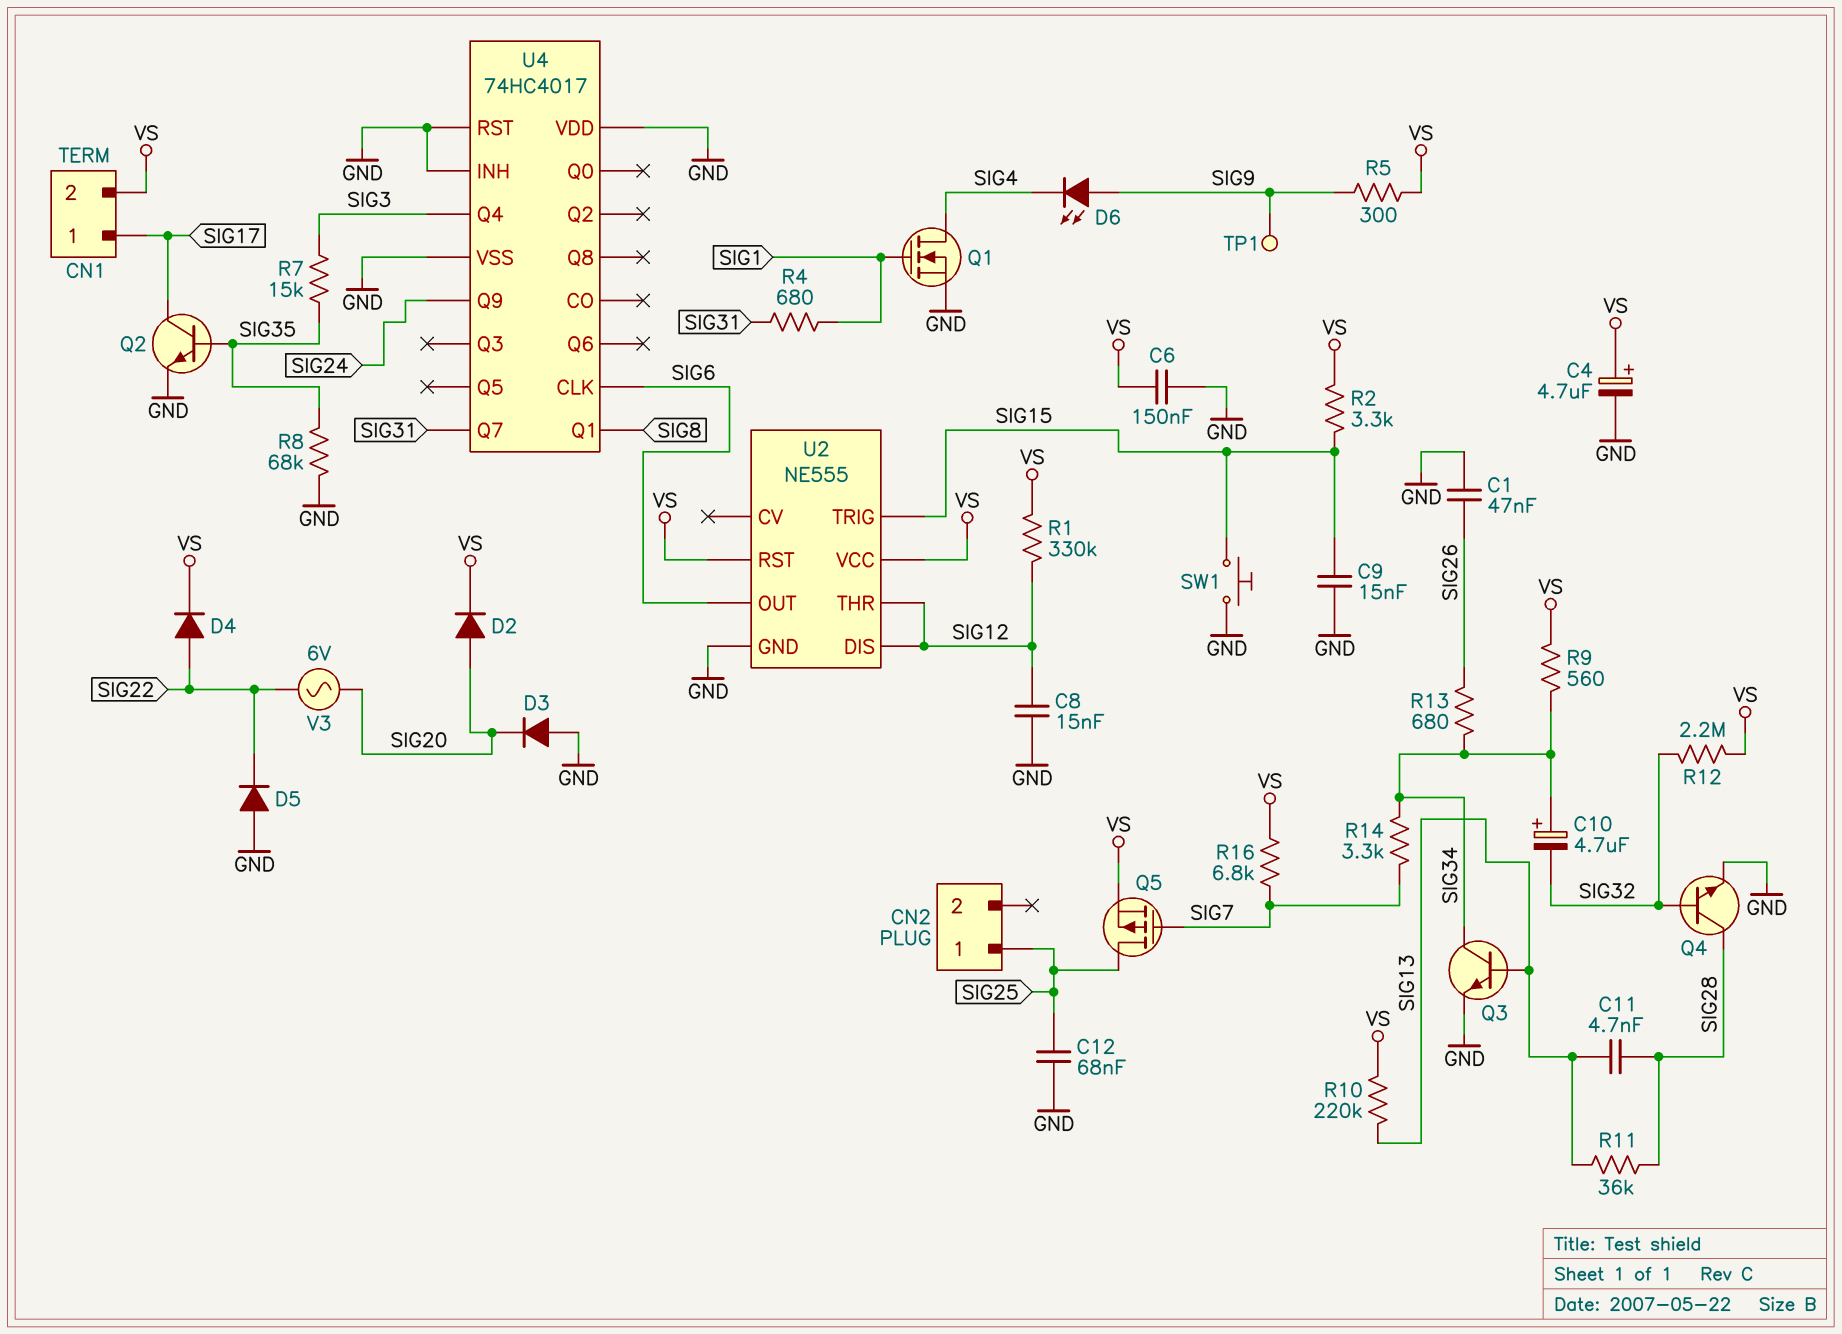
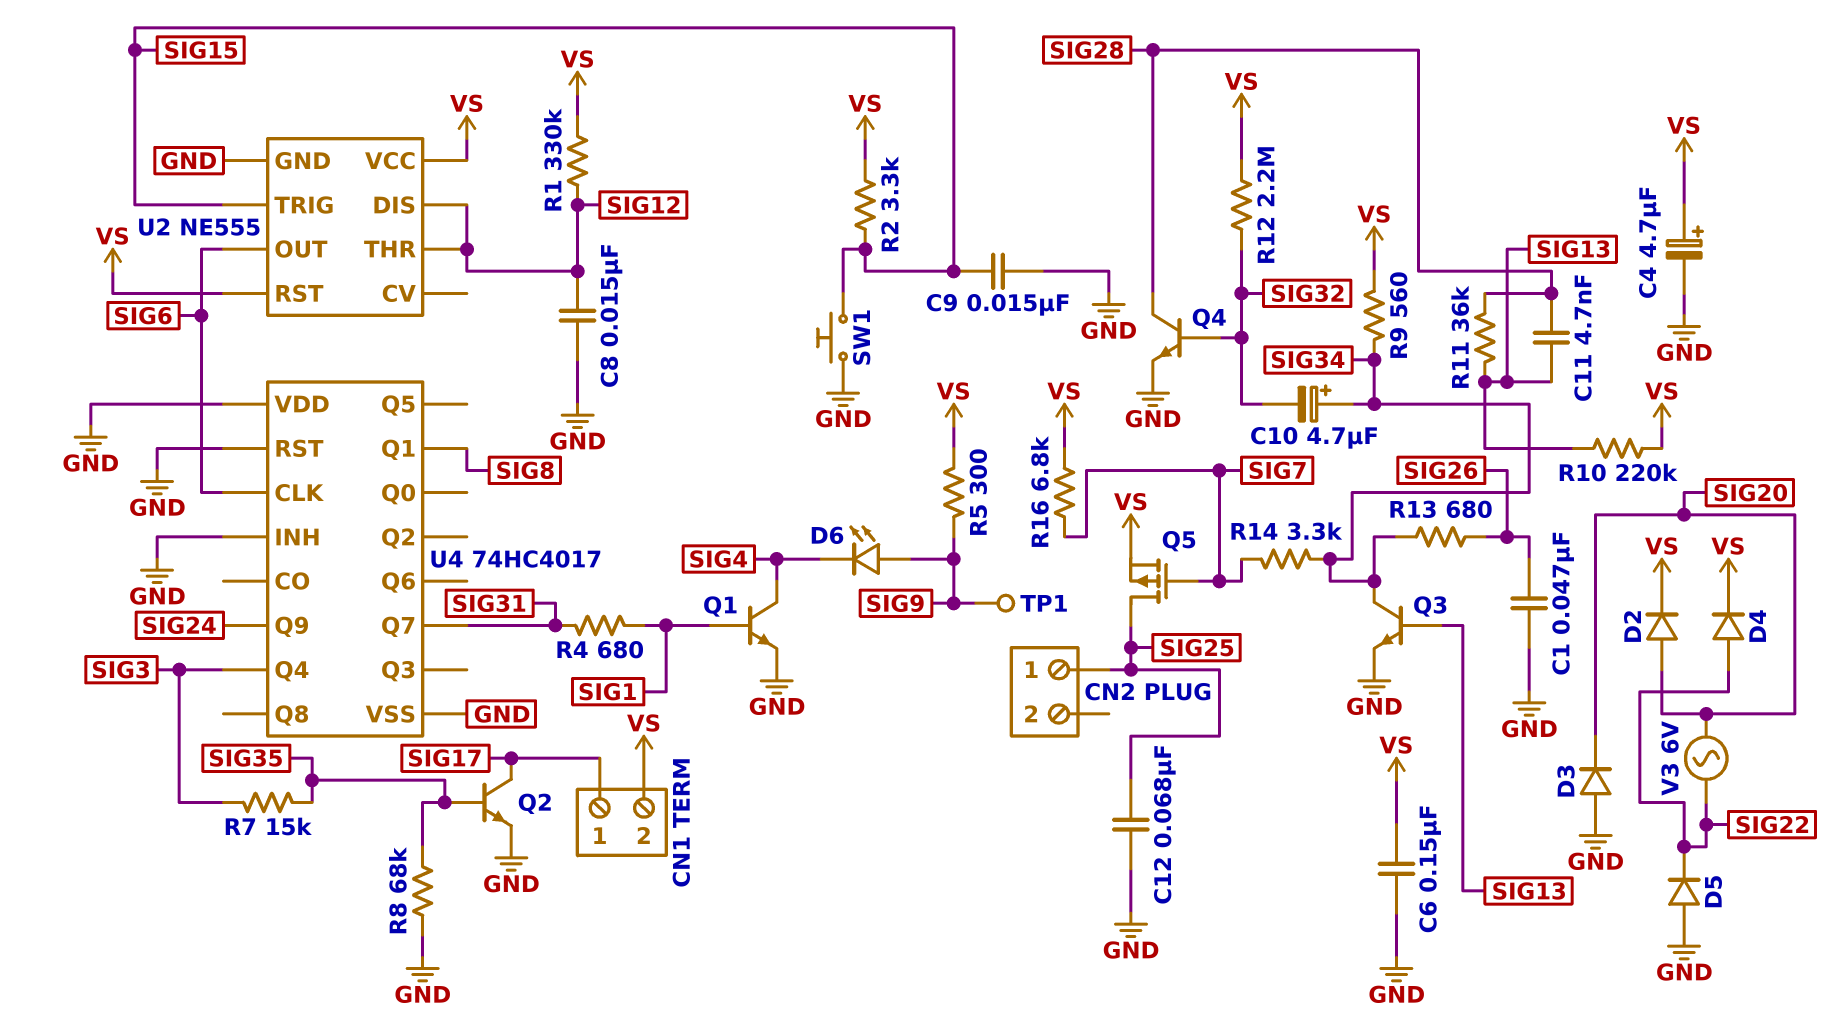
Q1: NMOS (G SIG1, D SIG4, S GND) -> NPN (B SIG1, C SIG4, E GND)

